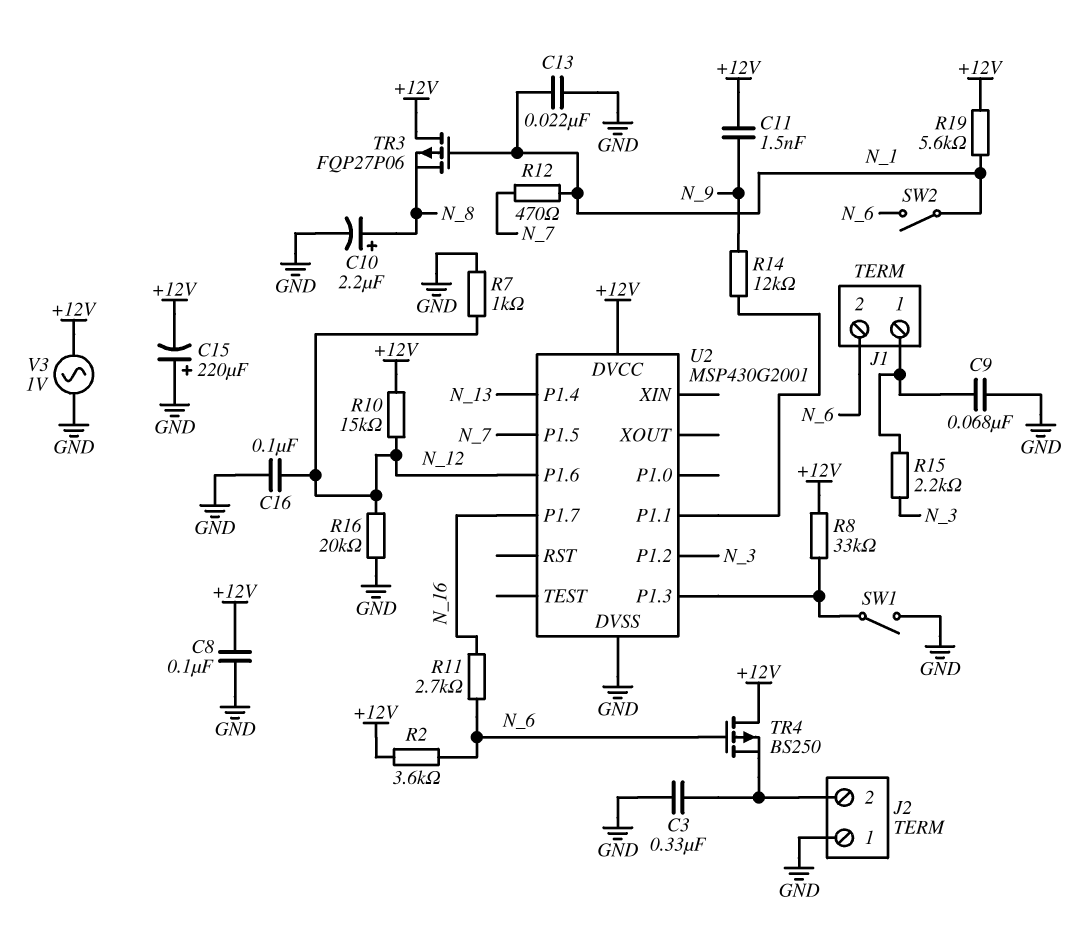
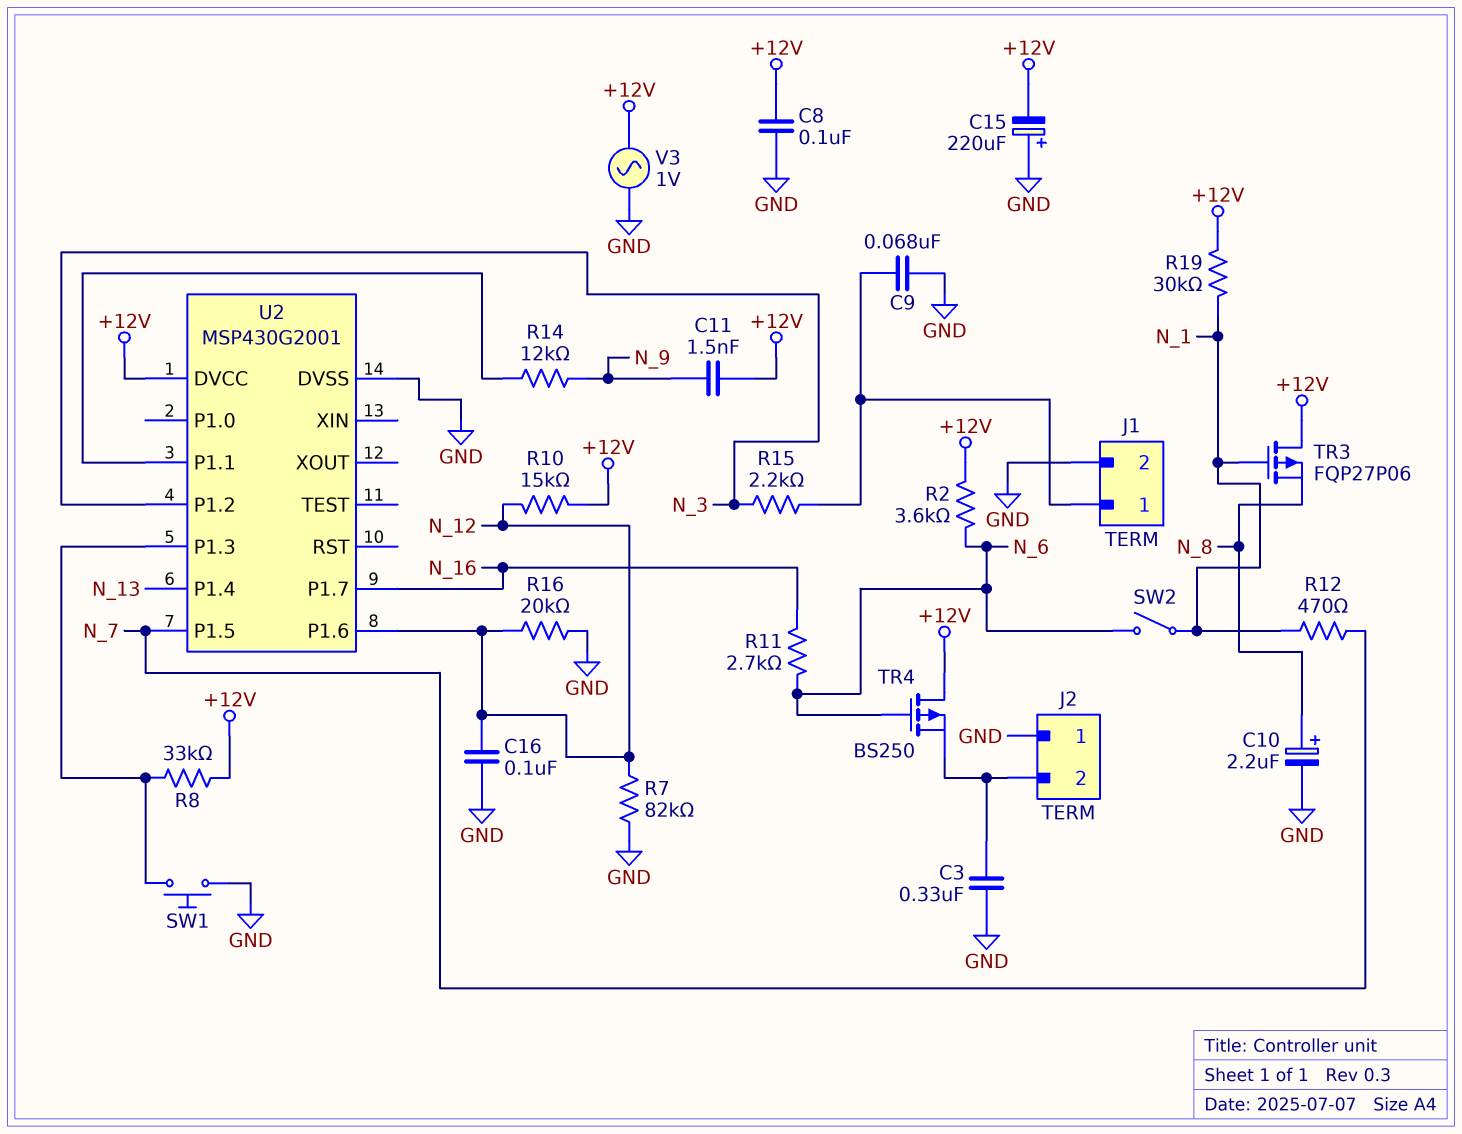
C13: 22nF (GND, N_1) -> none
J1 pin 2: N_6 -> GND
R7: 1k (GND, N_12) -> 82k (GND, N_12)
R19: 5.6k (+12V, N_1) -> 30k (+12V, N_1)
SW1: switch (GND, U2/P1.3) -> button (GND, U2/P1.3)

